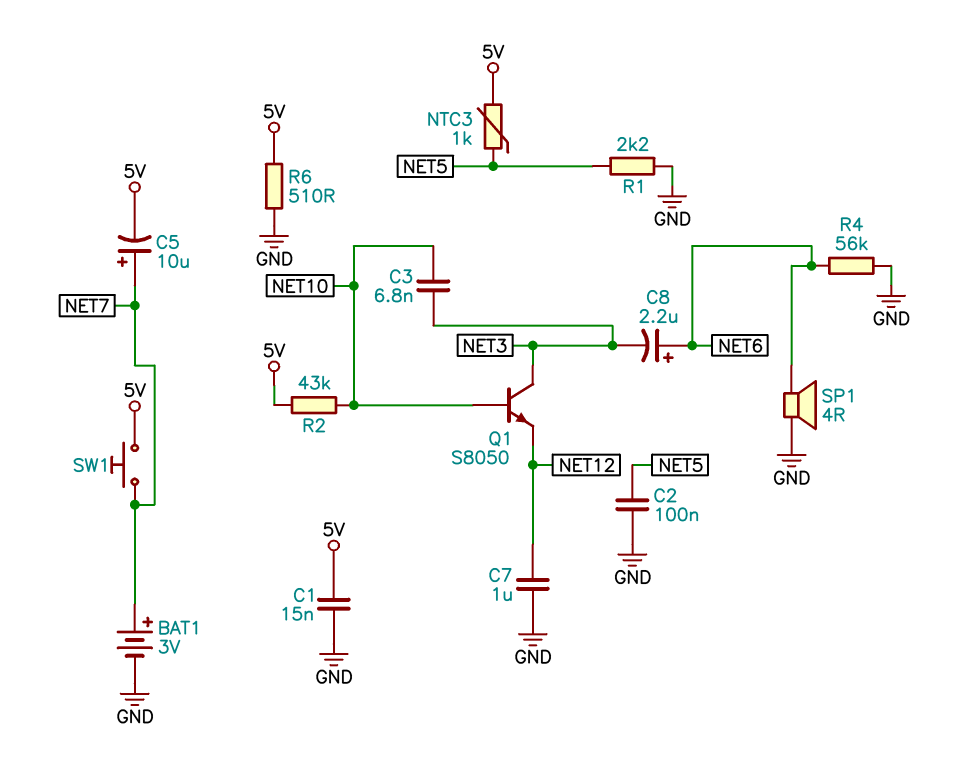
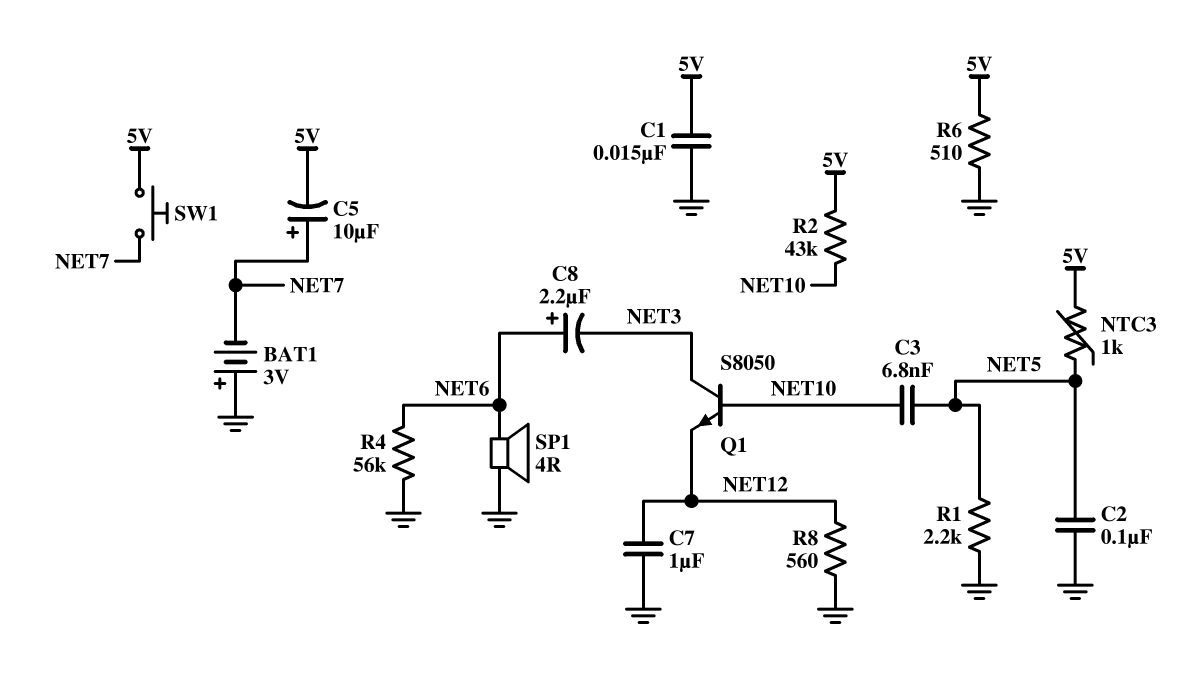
BAT1: 3V (plus NET7, minus GND) -> 3V (plus GND, minus NET7)
C3: 6.8nF (NET3, NET10) -> 6.8nF (NET5, NET10)
R8: none -> 560 (GND, NET12)

